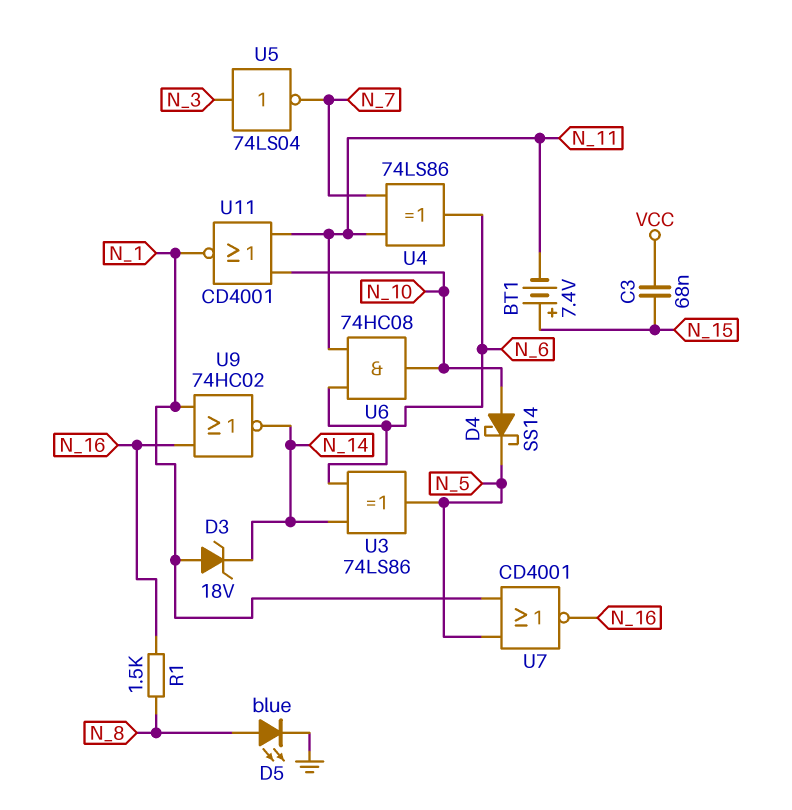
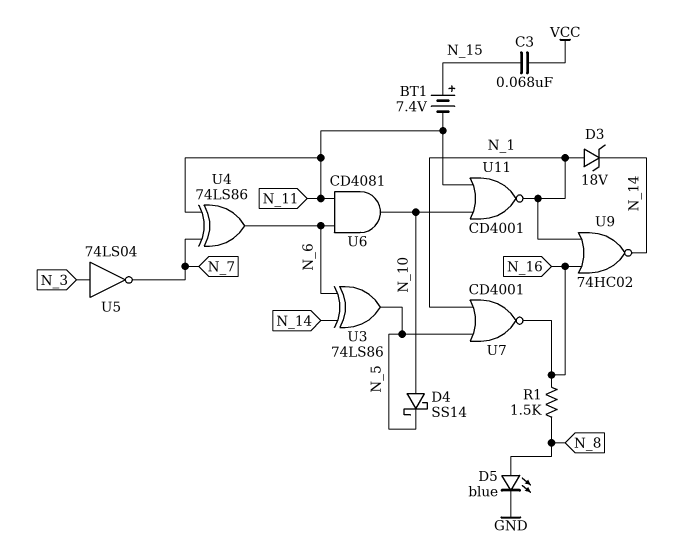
U6: AND 74HC08 (in N_6, in N_11, out N_10) -> AND CD4081 (in N_6, in N_11, out N_10)

